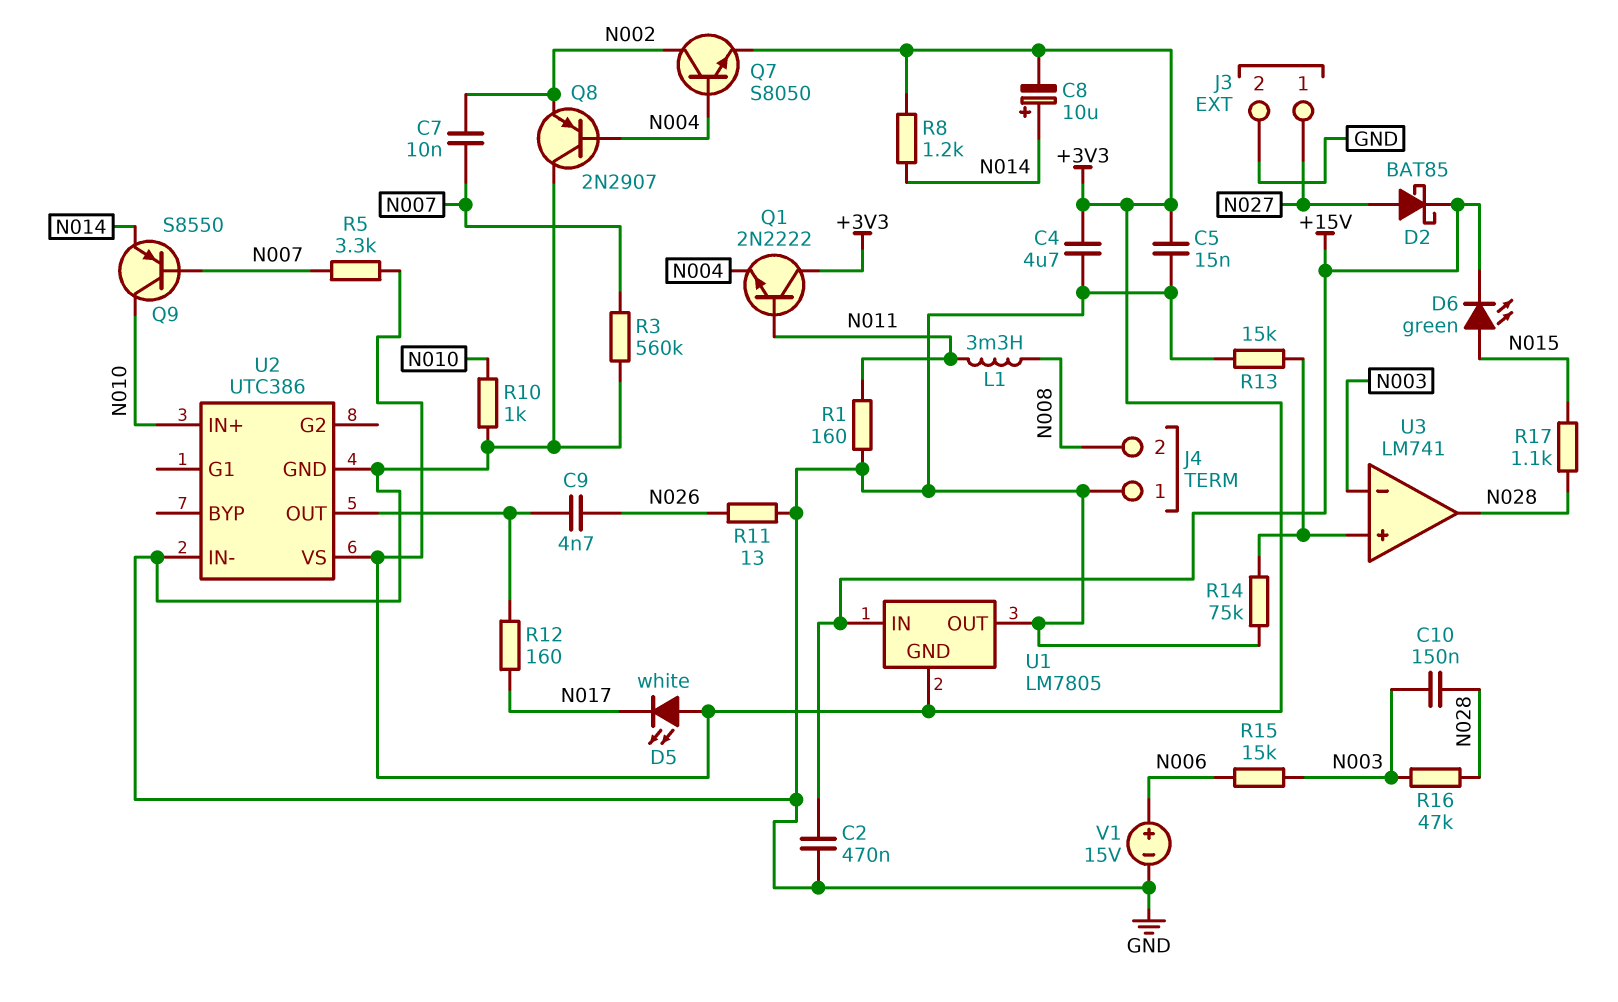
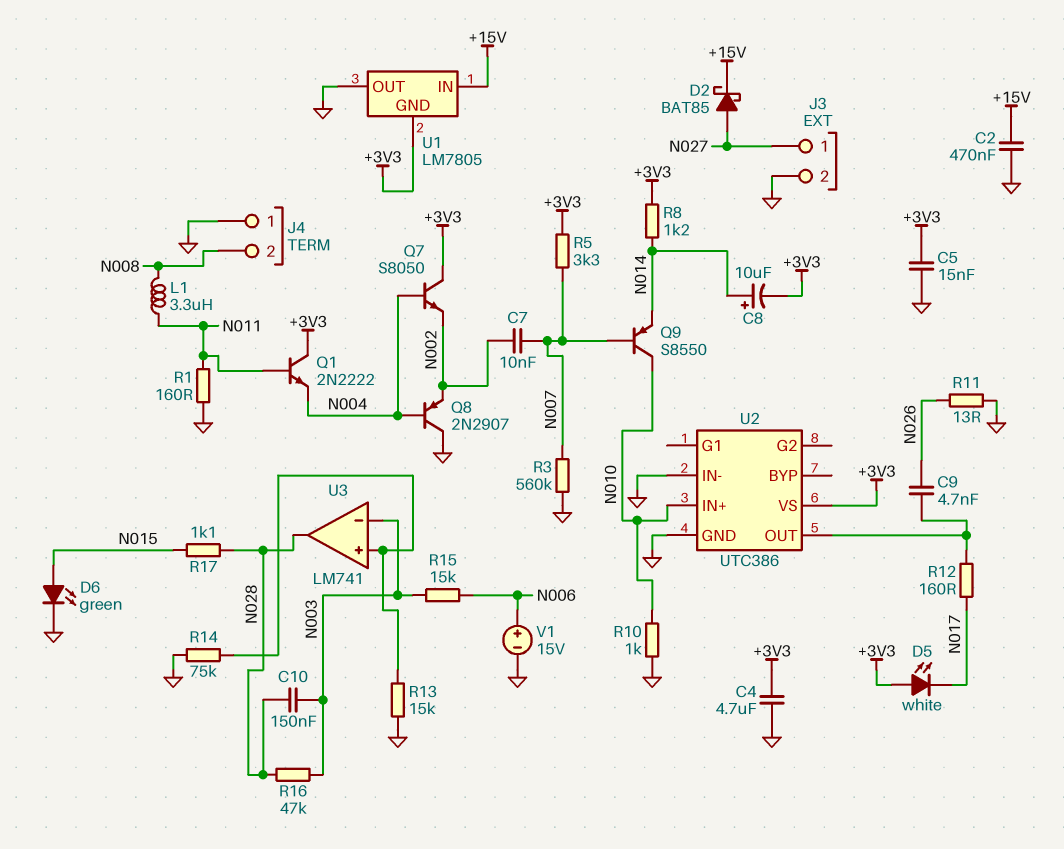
D6: LED green (A N015, K +15V) -> LED green (A N015, K GND)
L1: 3.3mH (N008, N011) -> 3.3uH (N008, N011)
Q7: NPN S8050 (B N004, C N002, E +3V3) -> NPN S8050 (B N004, C +3V3, E N002)

